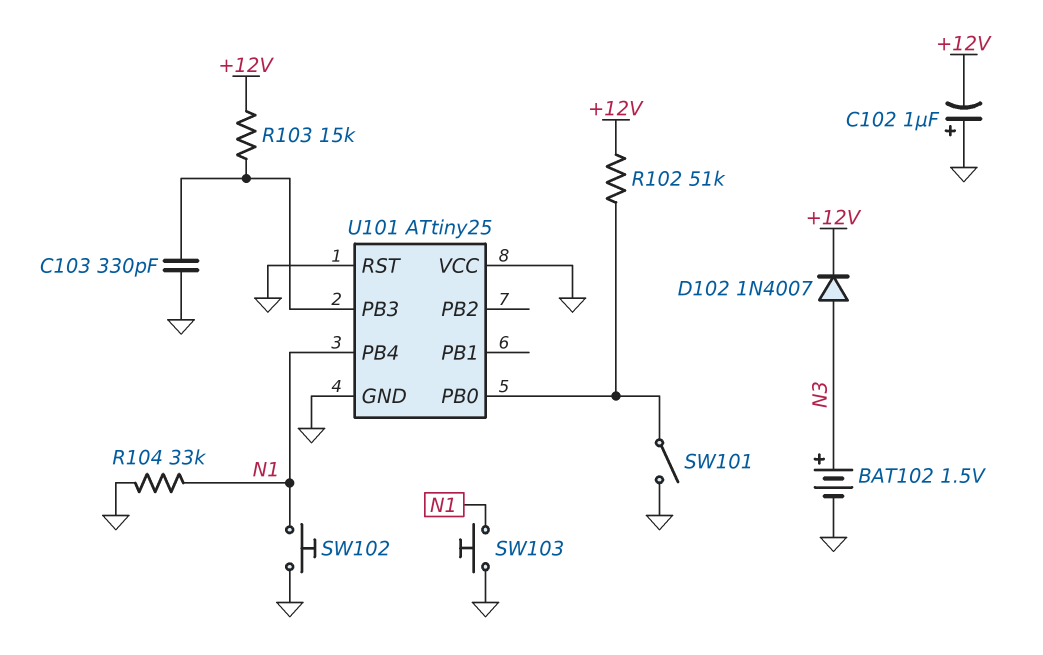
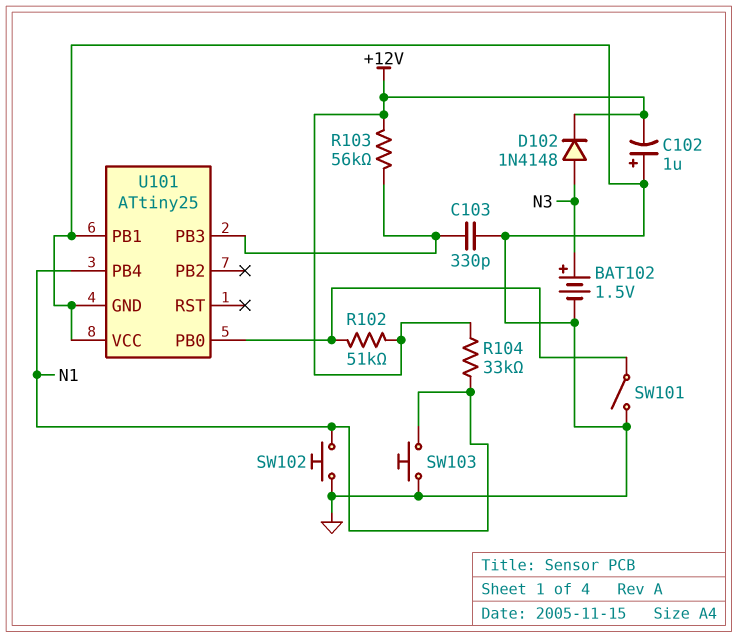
D102: diode 1N4007 (A N3, K +12V) -> diode 1N4148 (A N3, K +12V)
R103: 15k (+12V, U101/PB3) -> 56k (+12V, U101/PB3)
R104: 33k (GND, N1) -> 33k (+12V, N1)
U101 pin PB1: none -> GND
U101 pin RST: GND -> none

